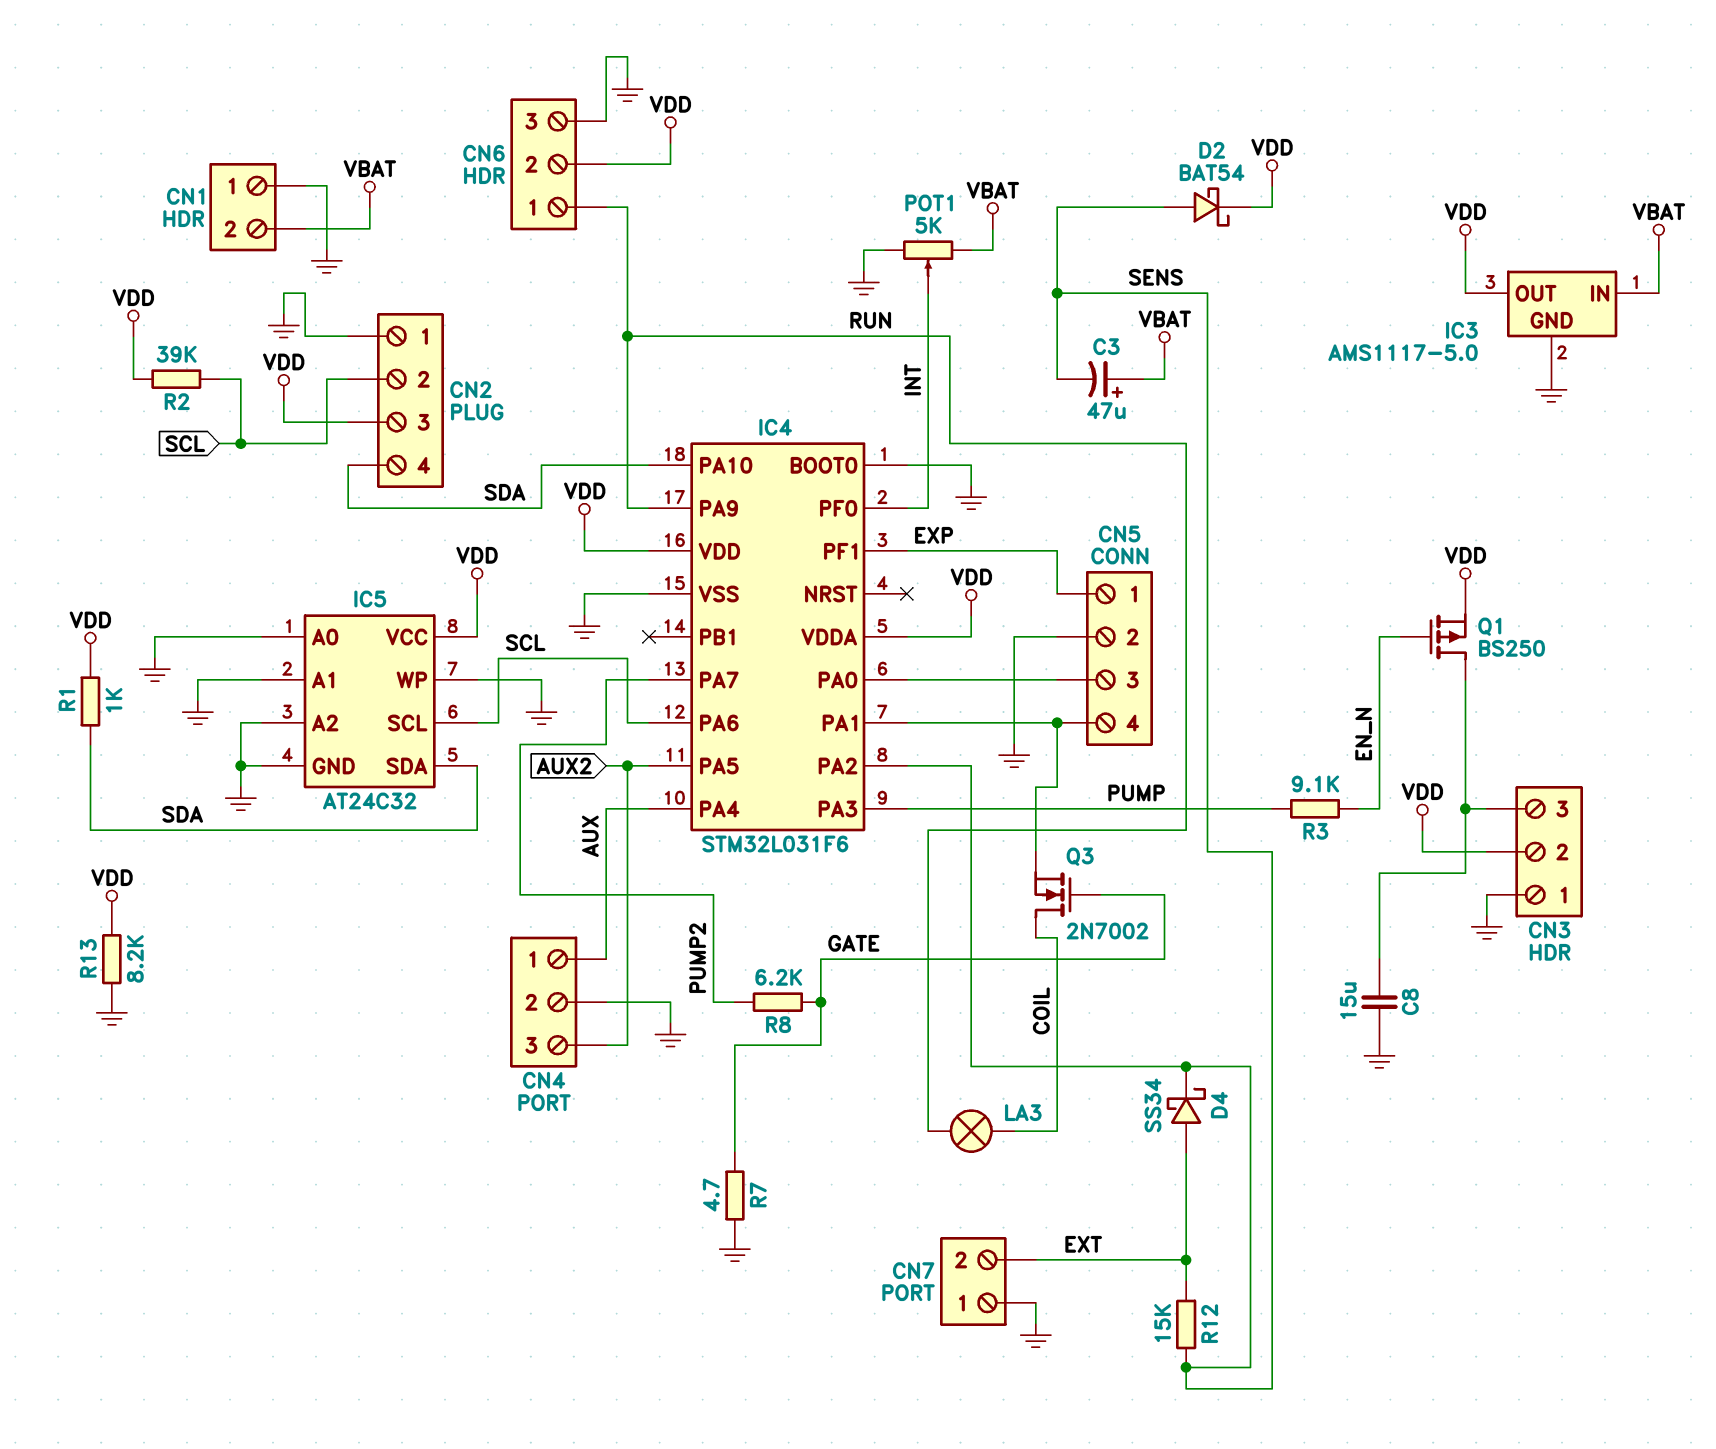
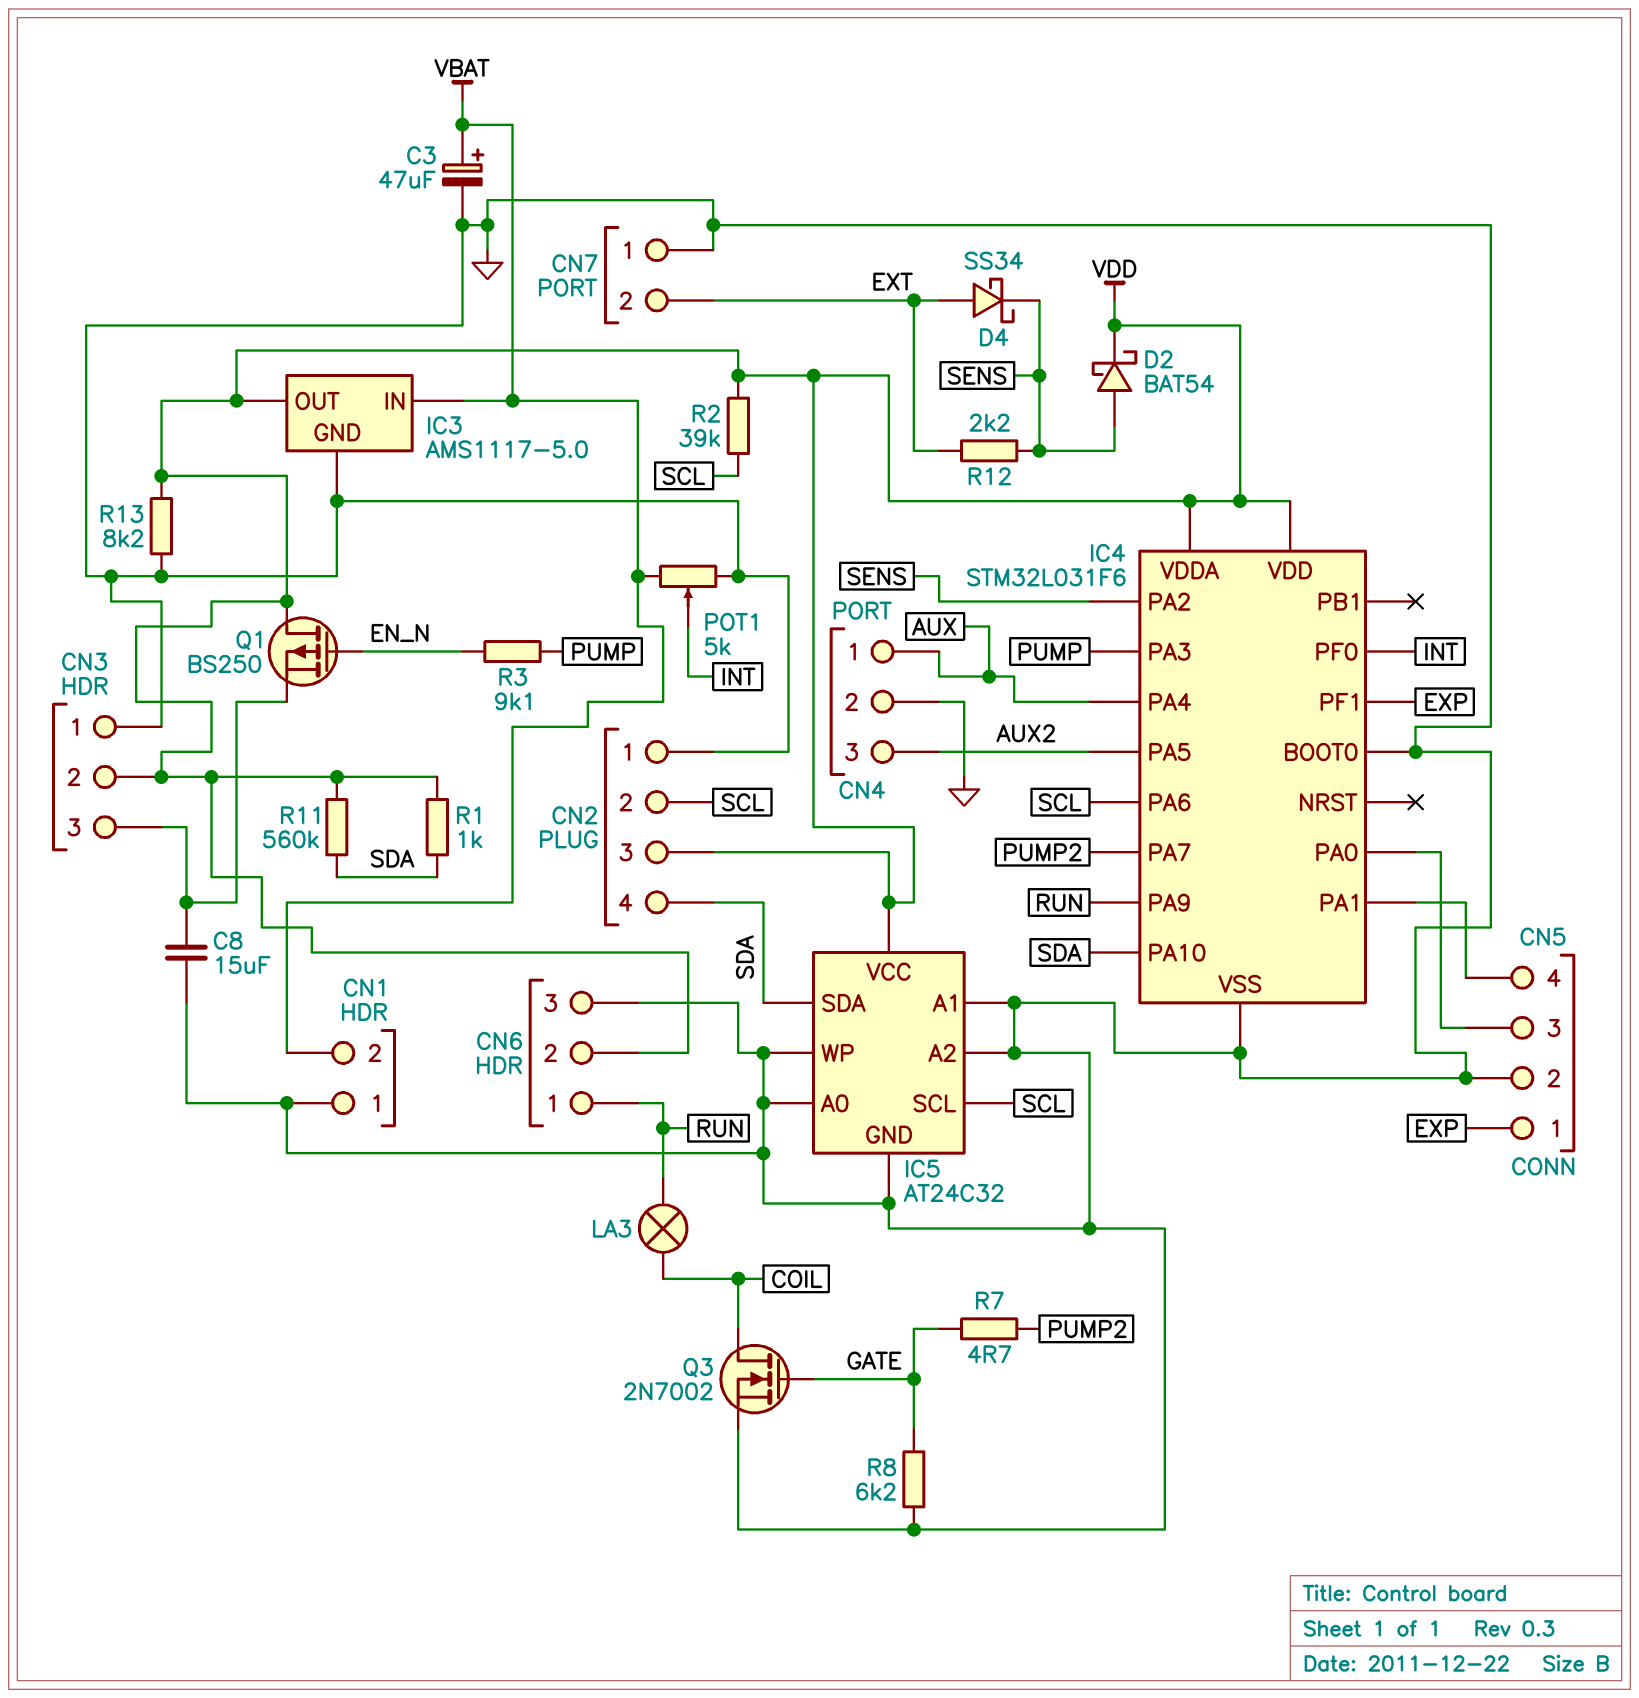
C3: 47uF (plus VBAT, minus SENS) -> 47uF (plus VBAT, minus GND)
Q1: PMOS BS250 (G EN_N, D CN3/3, S VDD) -> PMOS BS250 (G EN_N, D VDD, S CN3/3)
Q3: NMOS 2N7002 (G GATE, D COIL, S CN5/4) -> NMOS 2N7002 (G GATE, D COIL, S GND)
R7: 4.7 (GATE, GND) -> 4.7 (GATE, PUMP2)
R8: 6.2k (GATE, PUMP2) -> 6.2k (GATE, GND)
R11: none -> 560k (SDA, VDD)
R12: 15k (EXT, SENS) -> 2.2k (EXT, SENS)

